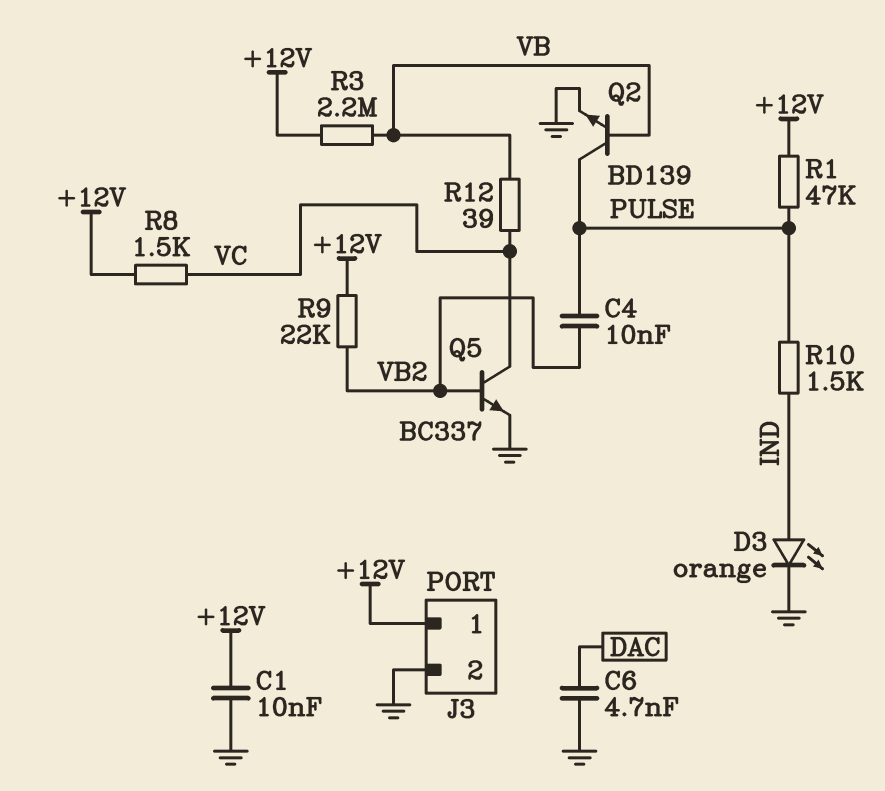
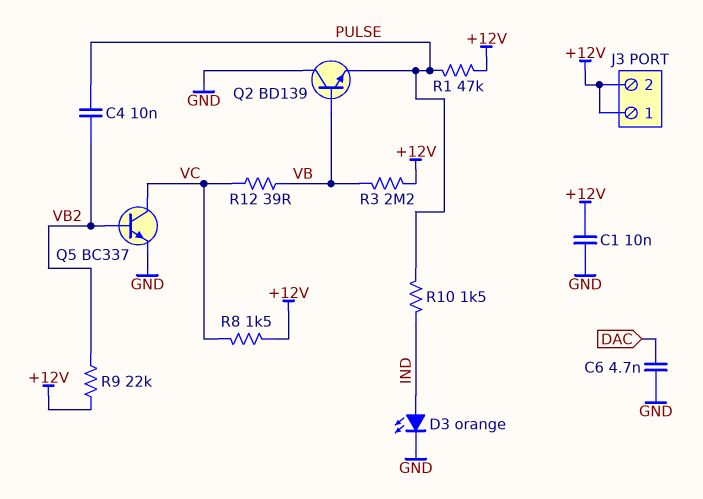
J3 pin 2: GND -> +12V
Q2: NPN BD139 (B VB, C PULSE, E GND) -> NPN BD139 (B VB, C GND, E PULSE)

